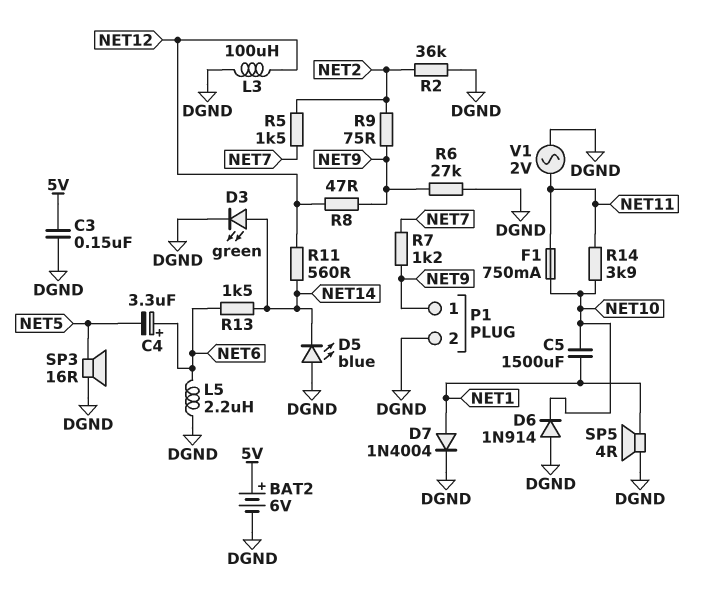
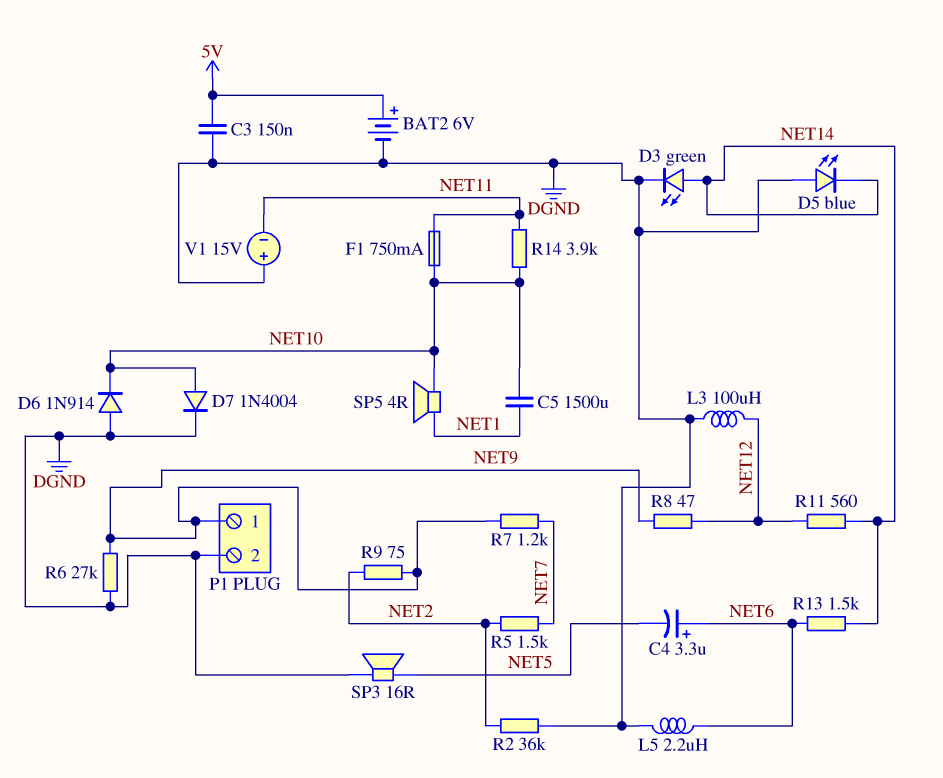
D7: diode 1N4004 (A NET1, K DGND) -> diode 1N4004 (A NET10, K DGND)
SP5: speaker 4R (DGND, NET1) -> speaker 4R (NET1, NET10)
V1: AC 2V (DGND, NET11) -> 15V (plus DGND, minus NET11)

